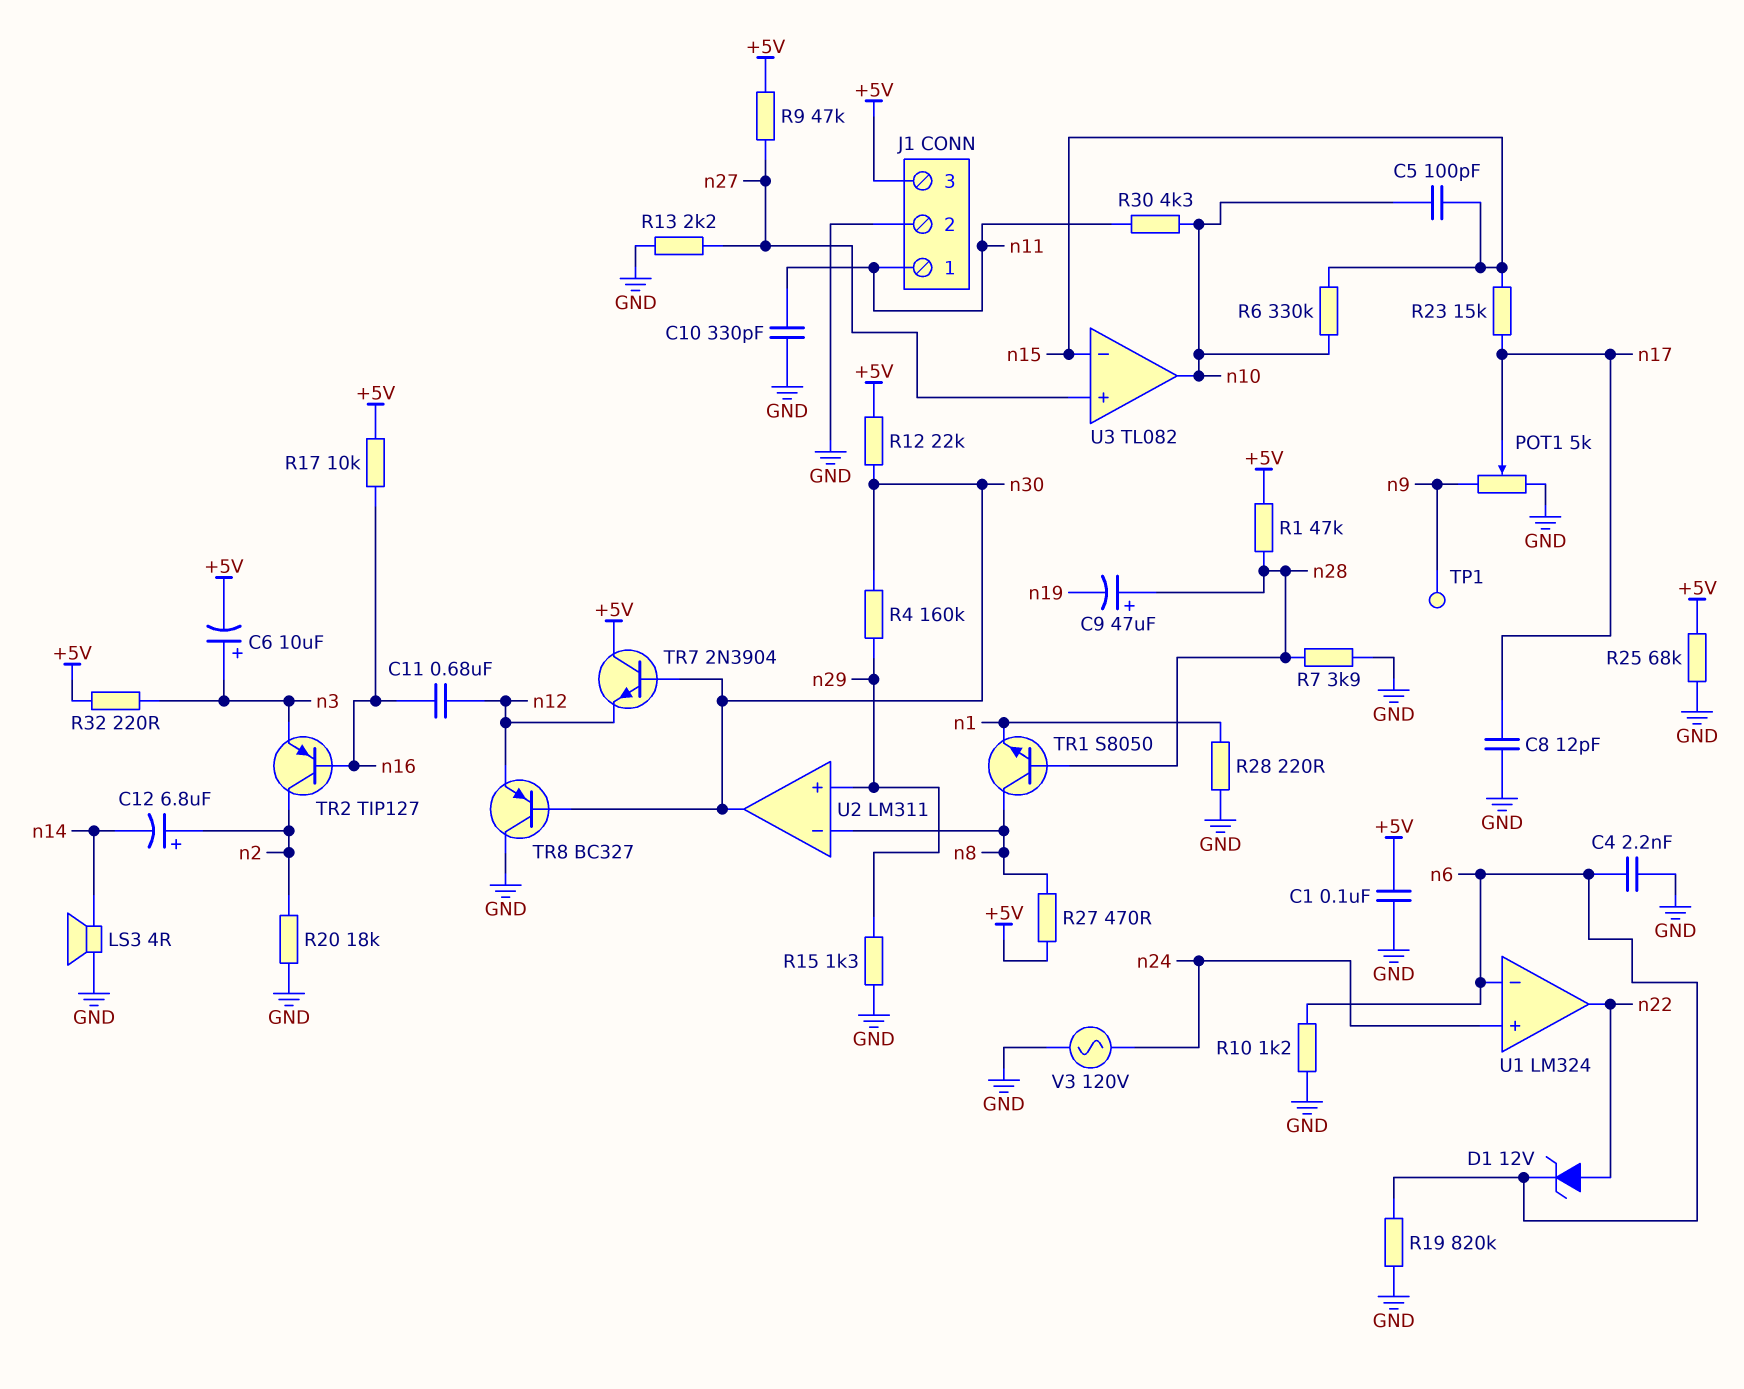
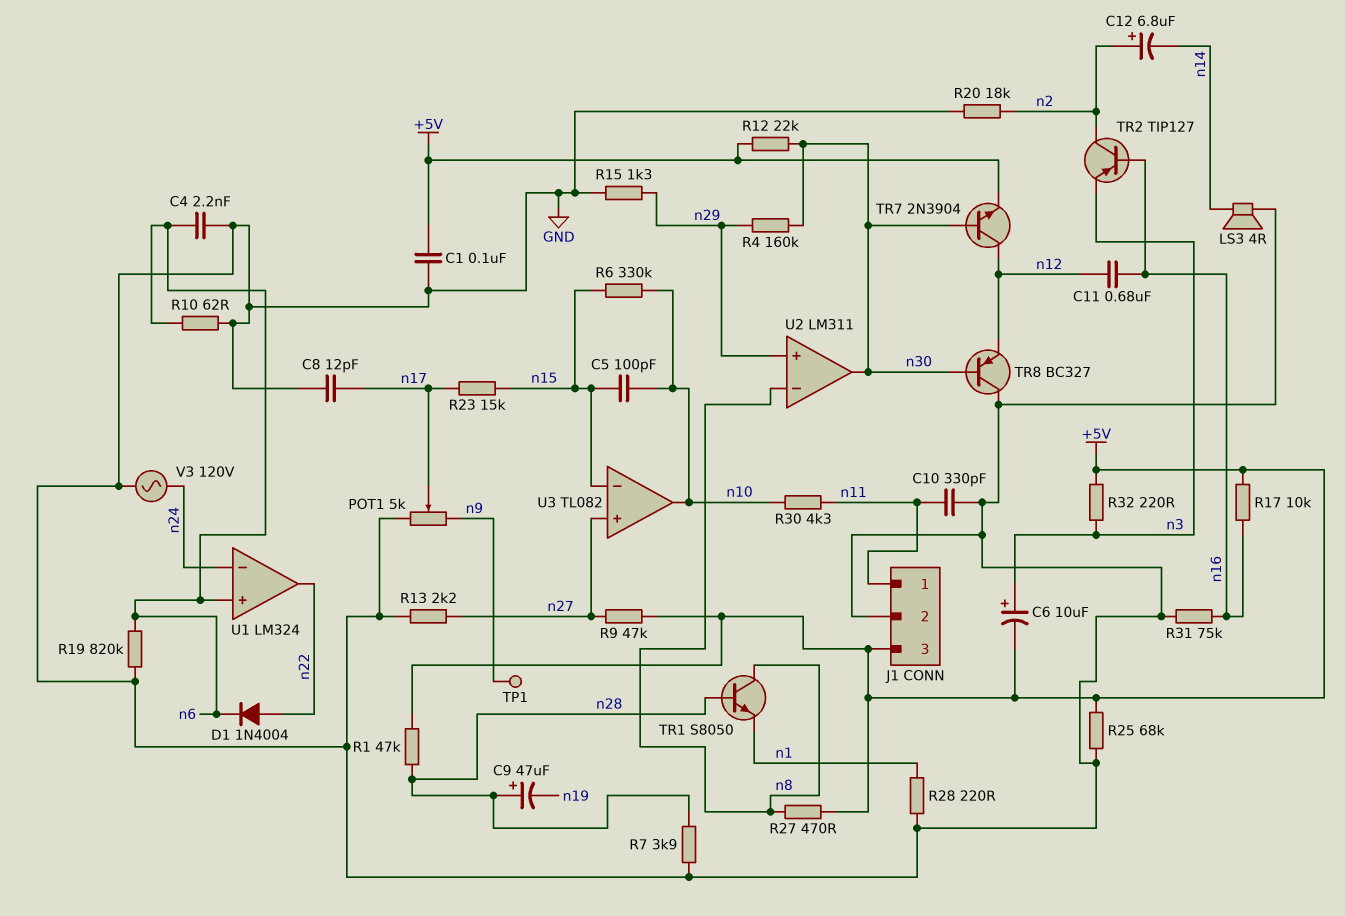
D1: zener 12V (A n22, K n6) -> diode 1N4004 (A n22, K n6)
R10: 1.2k (GND, n6) -> 62 (GND, n6)
R31: none -> 75k (GND, n16)
TR7: NPN 2N3904 (B n30, C +5V, E n12) -> NPN 2N3904 (B n30, C n12, E +5V)
U1 pin in+: n24 -> n6
U1 pin in-: n6 -> n24

